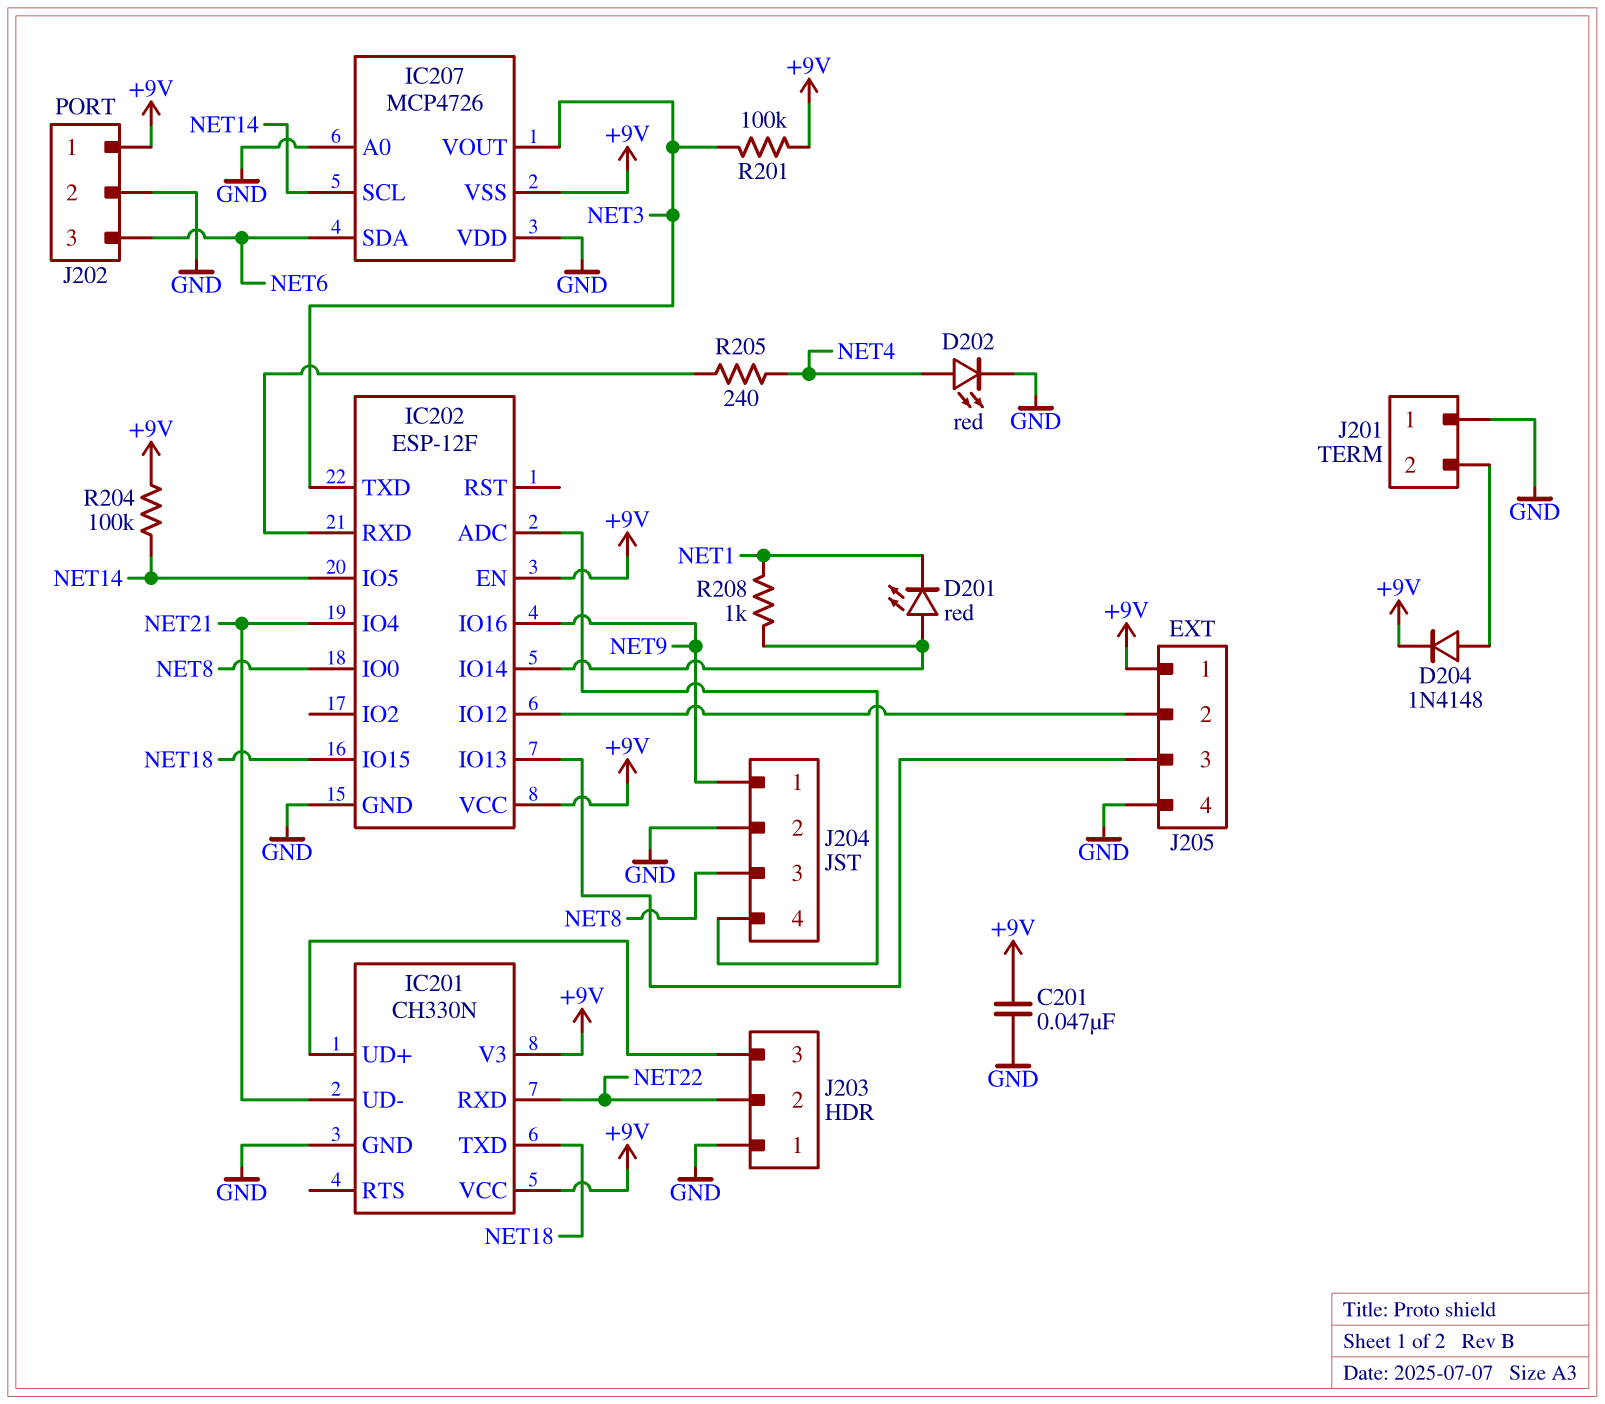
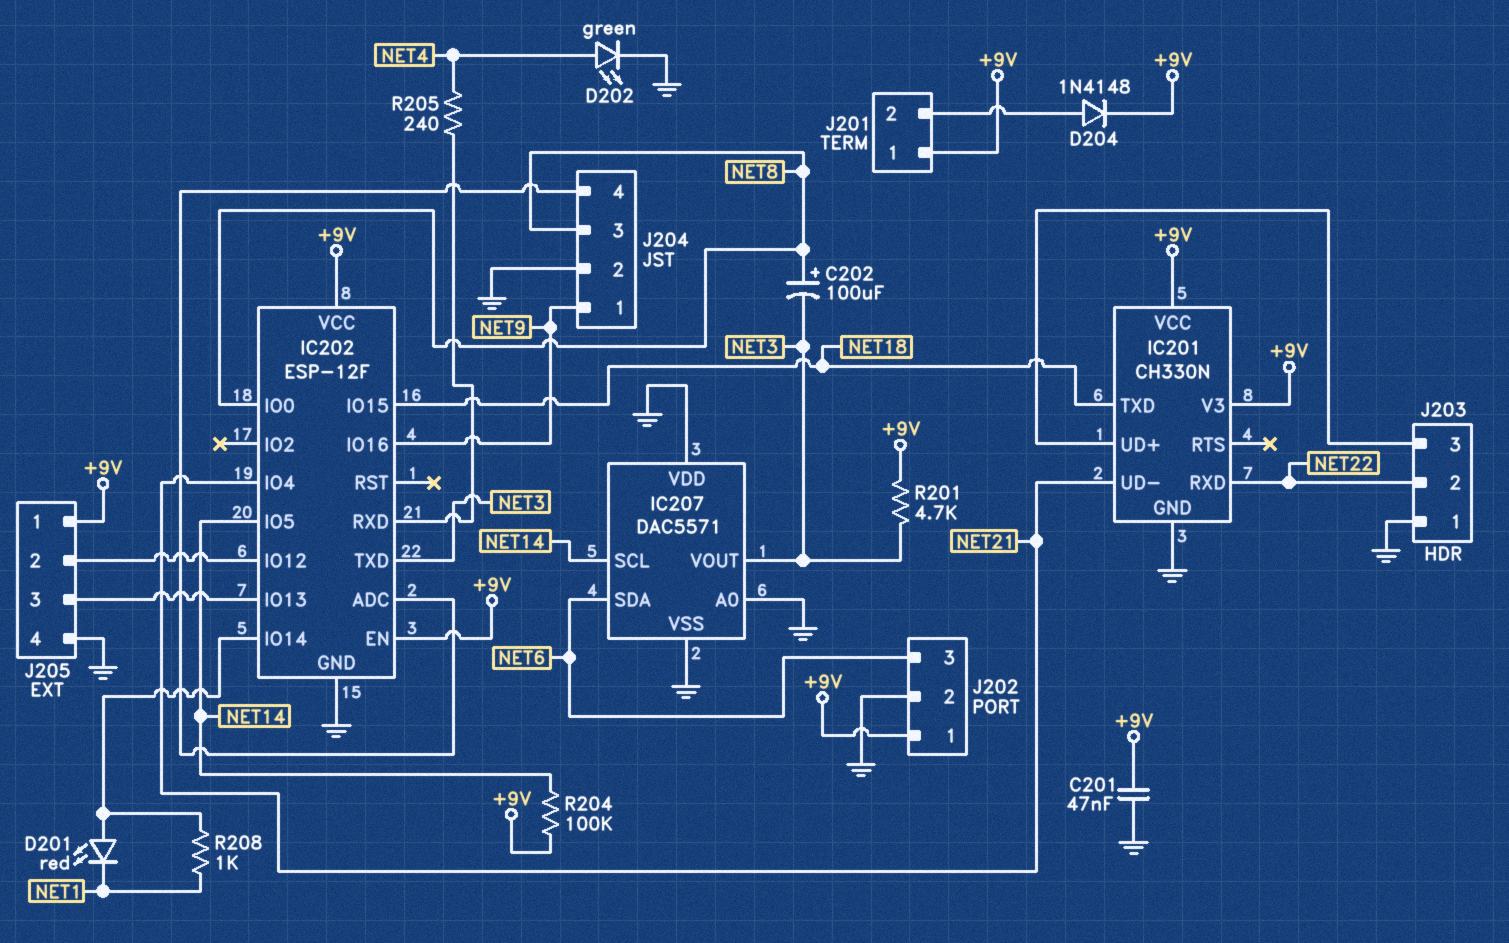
C202: none -> 100uF (plus NET8, minus NET3)
D202: LED red (A NET4, K GND) -> LED green (A NET4, K GND)
IC207: MCP4726 -> DAC5571
IC207 pin VSS: +9V -> GND
J201 pin 1: GND -> +9V
R201: 100k (+9V, NET3) -> 4.7k (+9V, NET3)

